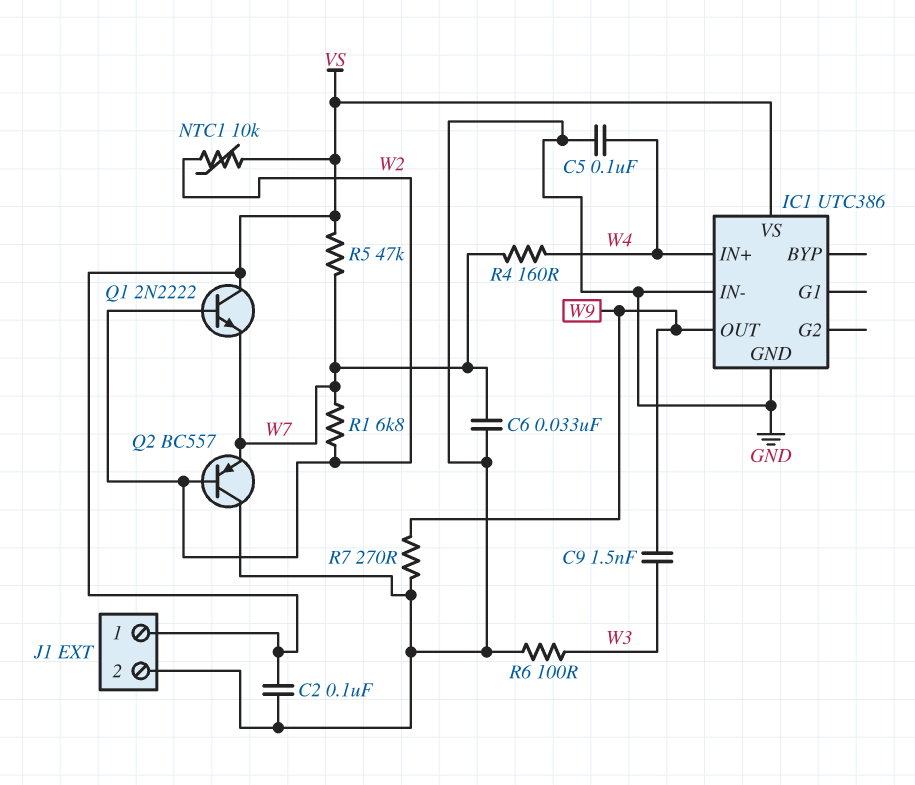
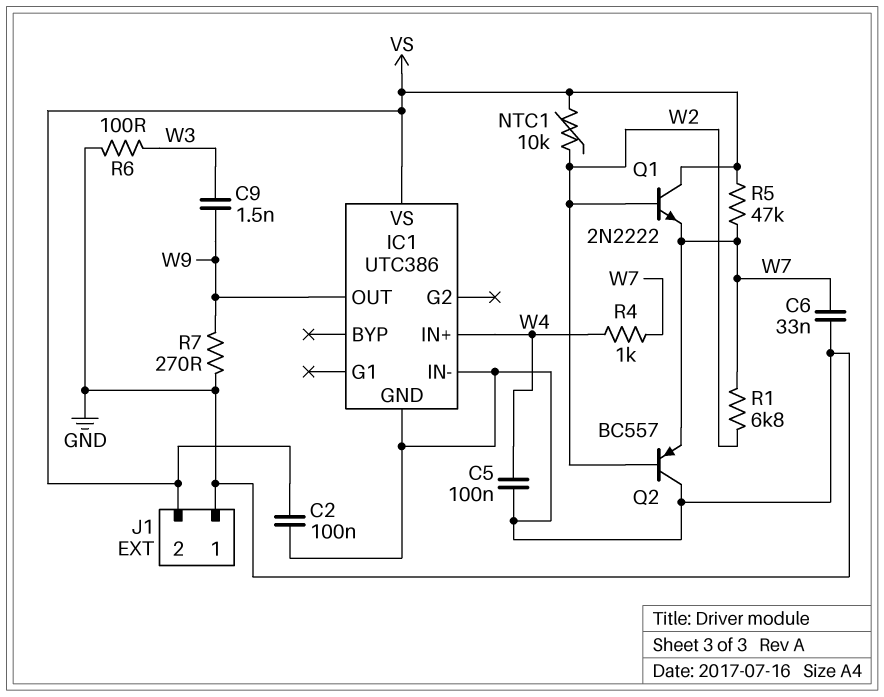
J1 pin 1: VS -> GND
J1 pin 2: GND -> VS
R4: 160 (W4, W7) -> 1k (W4, W7)

